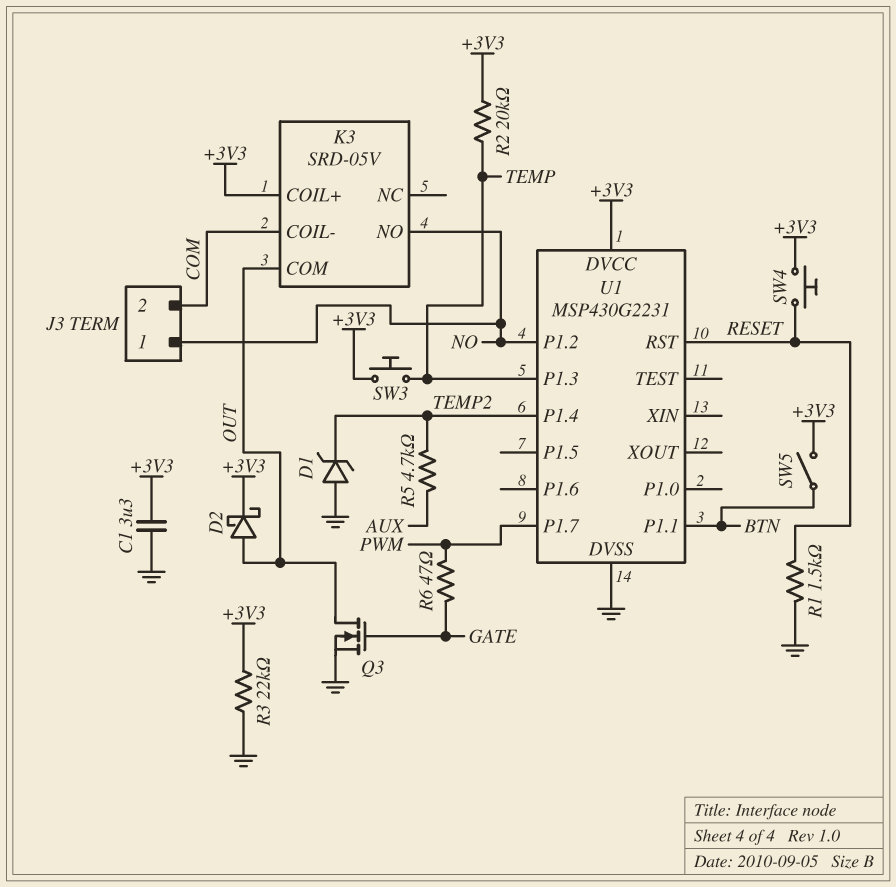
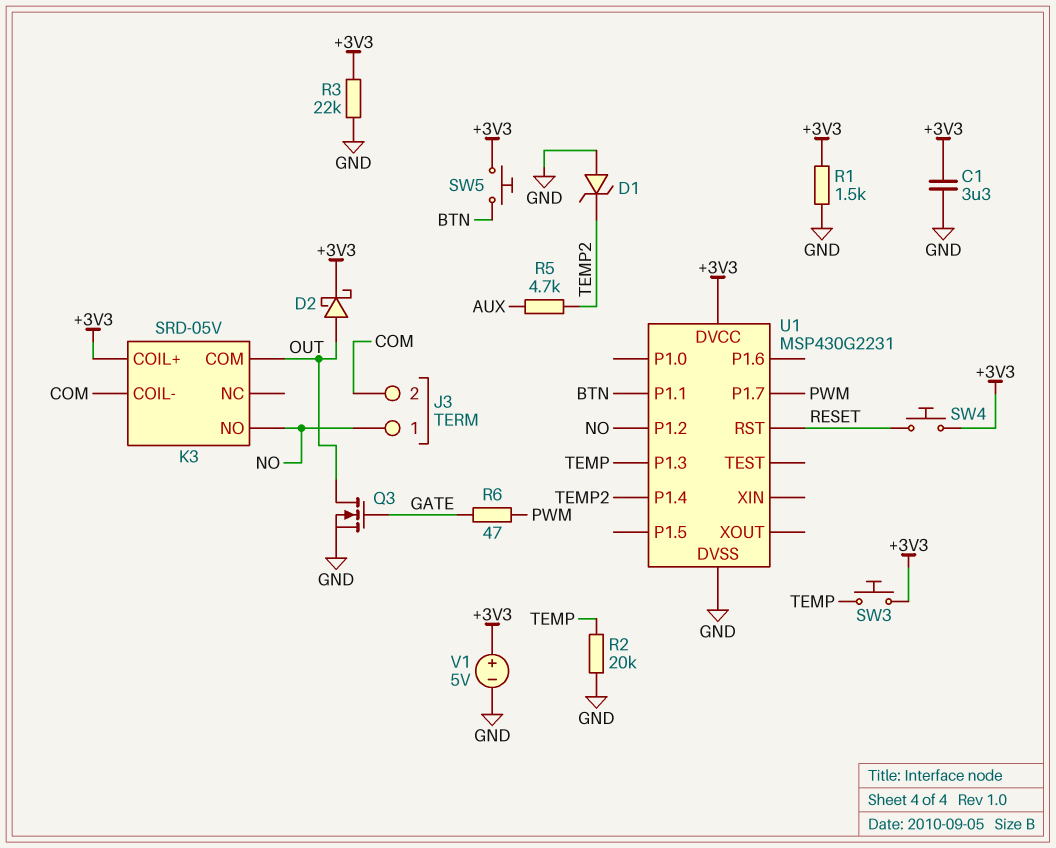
R1: 1.5k (GND, RESET) -> 1.5k (+3V3, GND)
R2: 20k (+3V3, TEMP) -> 20k (GND, TEMP)
SW5: switch (+3V3, BTN) -> button (+3V3, BTN)
V1: none -> 5V (plus +3V3, minus GND)

